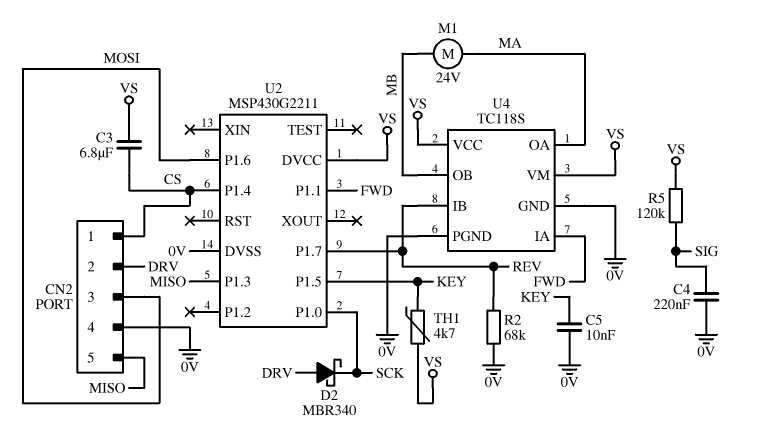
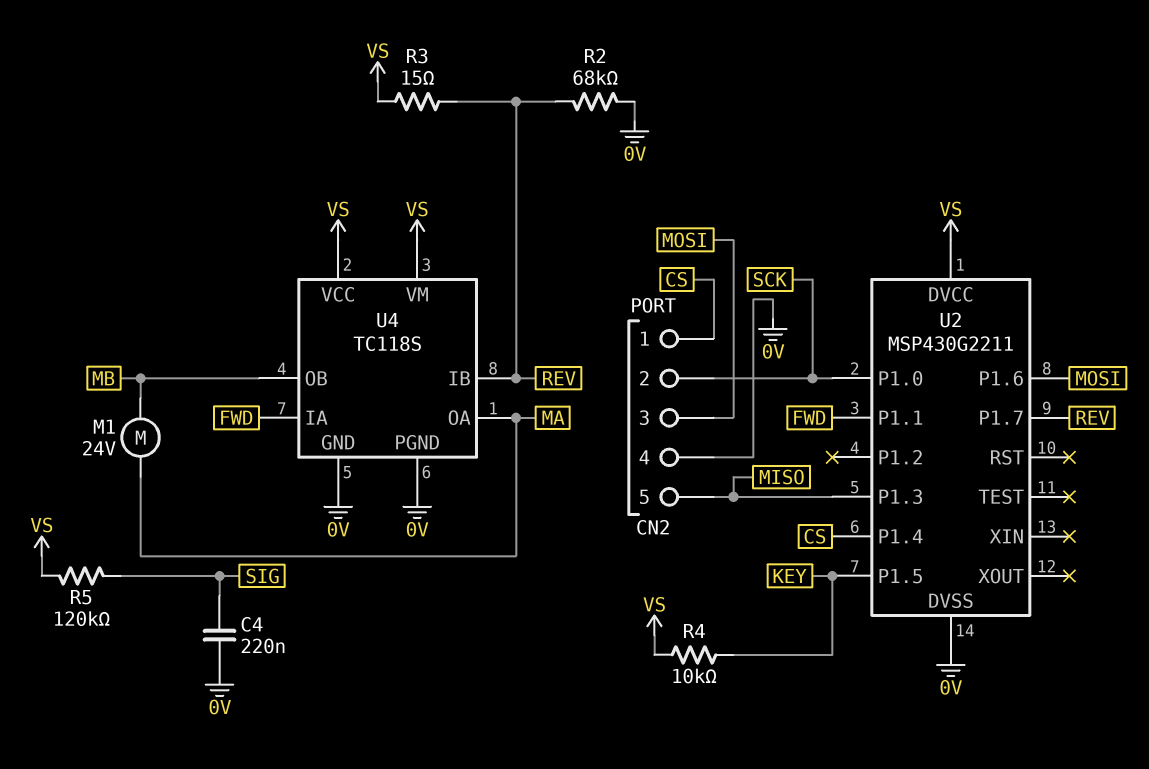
C3: 6.8uF (CS, VS) -> none
C5: 10nF (0V, KEY) -> none
CN2 pin 2: DRV -> SCK
D2: schottky MBR340 (A DRV, K SCK) -> none
R3: none -> 15 (REV, VS)
R4: none -> 10k (KEY, VS)
TH1: 4.7k (KEY, VS) -> none

